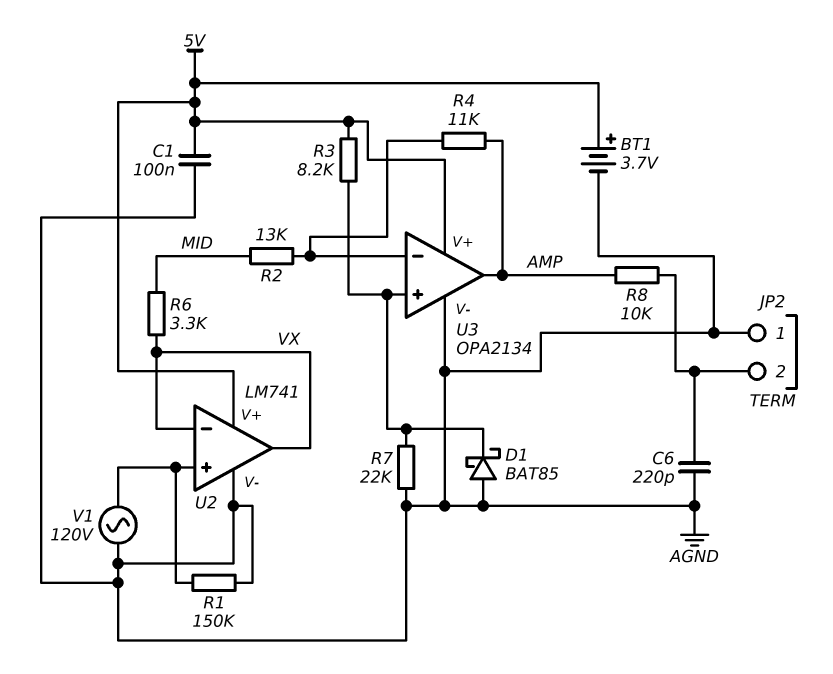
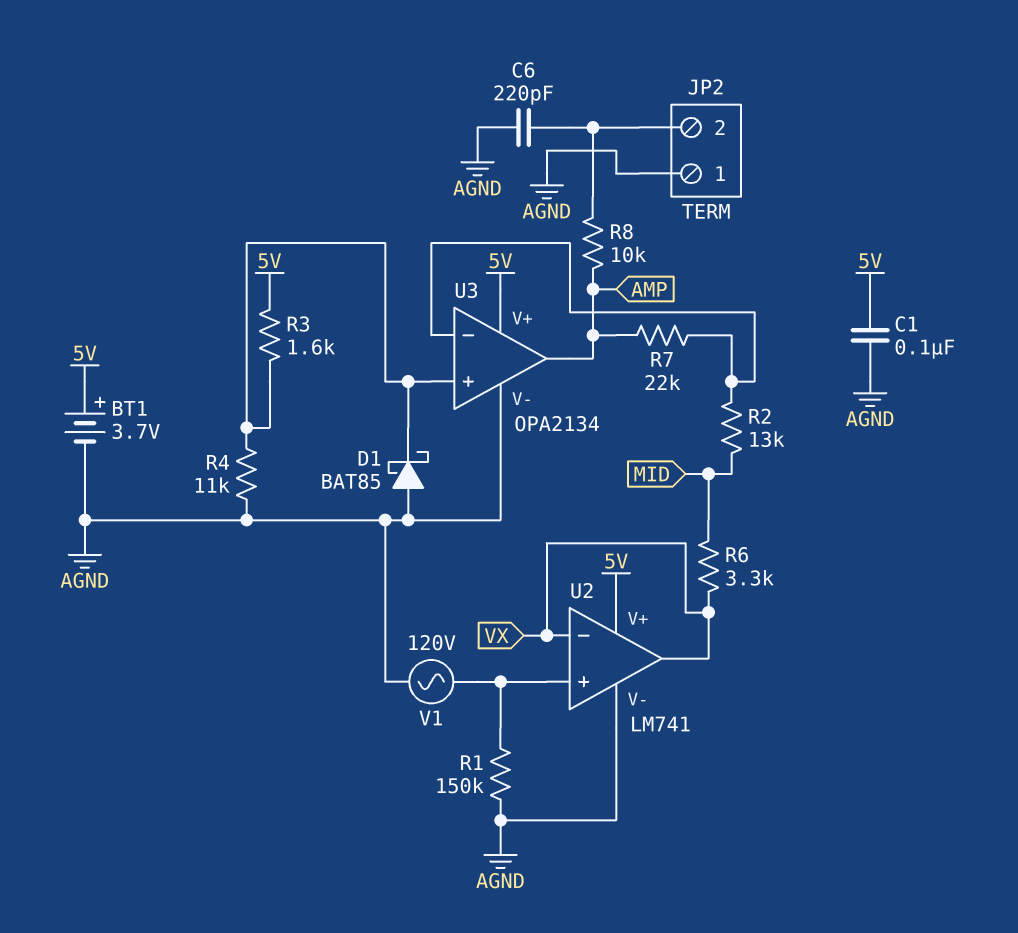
R3: 8.2k (5V, U3/in+) -> 1.6k (5V, U3/in+)
R4: 11k (AMP, U3/in-) -> 11k (AGND, U3/in+)
R7: 22k (AGND, U3/in+) -> 22k (AMP, U3/in-)

